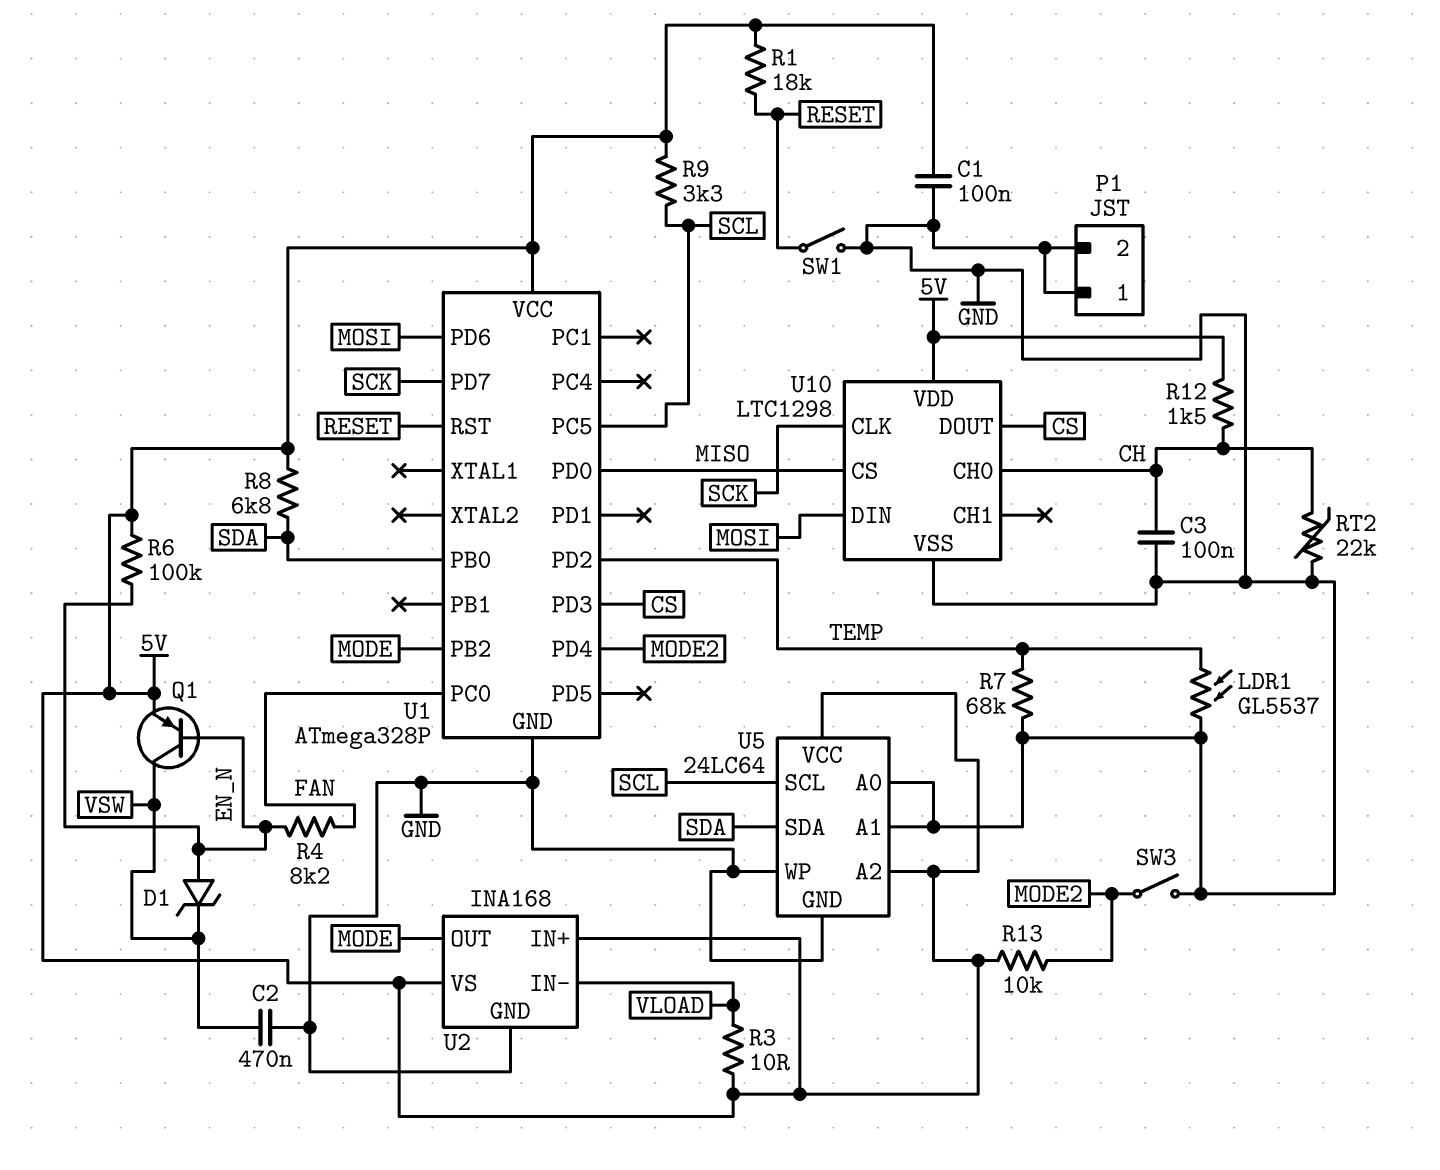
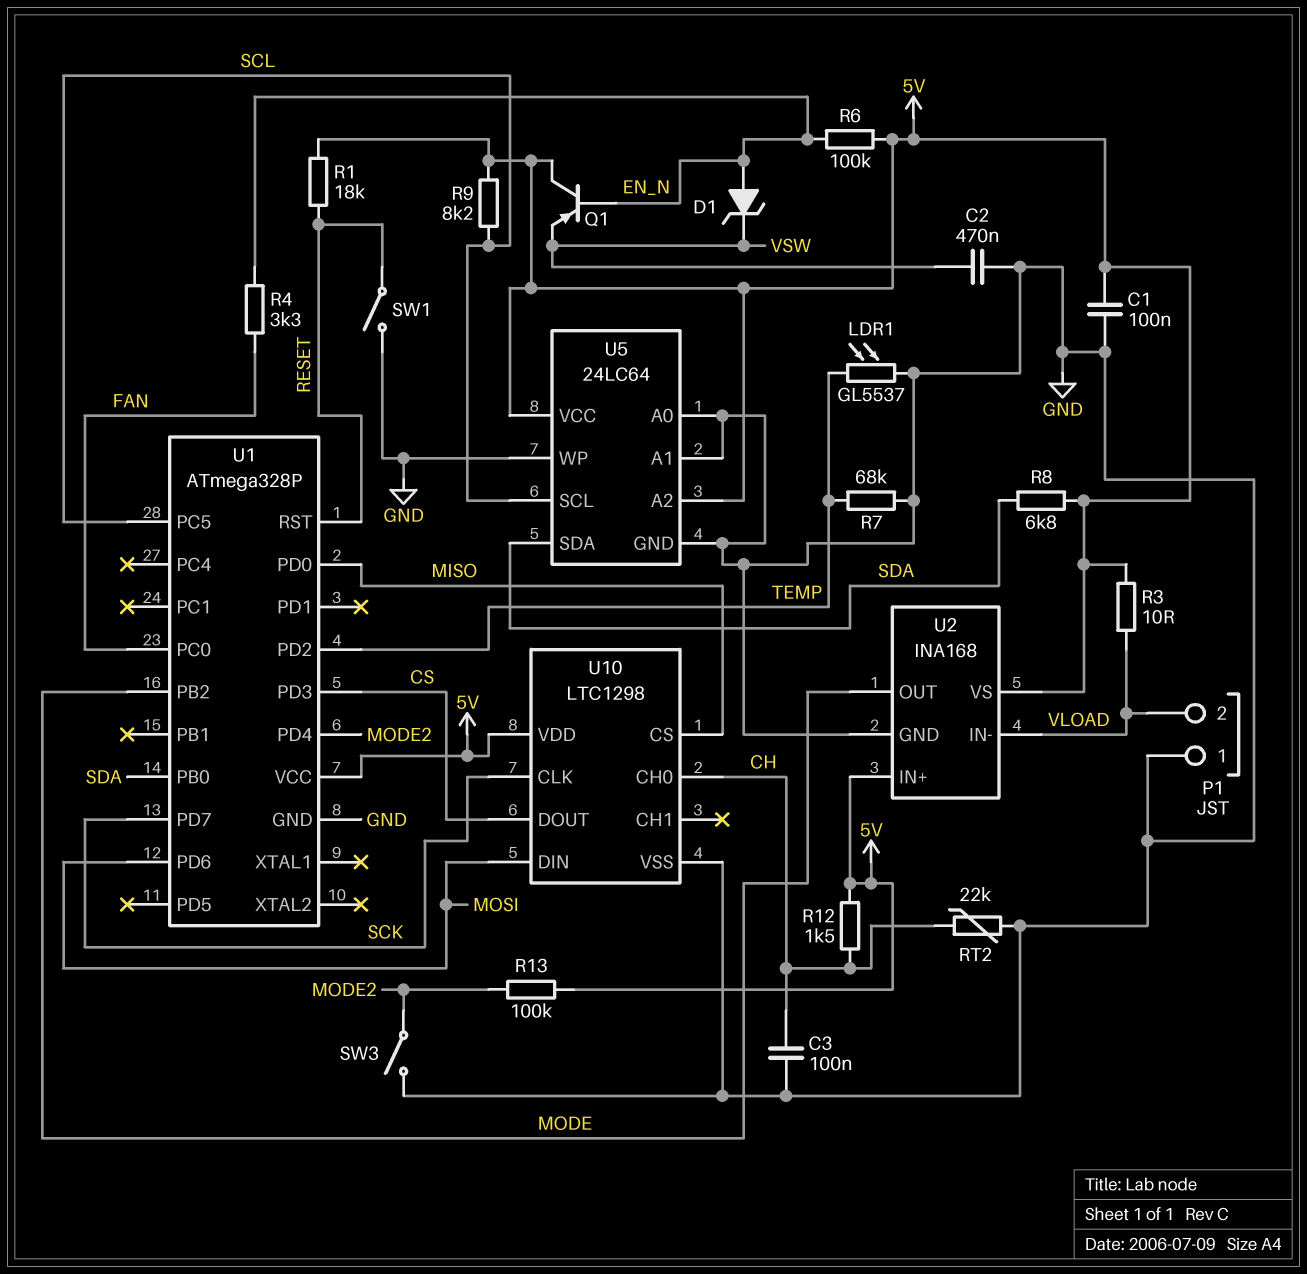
P1 pin 2: GND -> VLOAD
Q1: PNP (B EN_N, C VSW, E 5V) -> PNP (B EN_N, C 5V, E VSW)
R4: 8.2k (EN_N, FAN) -> 3.3k (EN_N, FAN)
R9: 3.3k (5V, SCL) -> 8.2k (5V, SCL)
R13: 10k (5V, MODE2) -> 100k (5V, MODE2)

